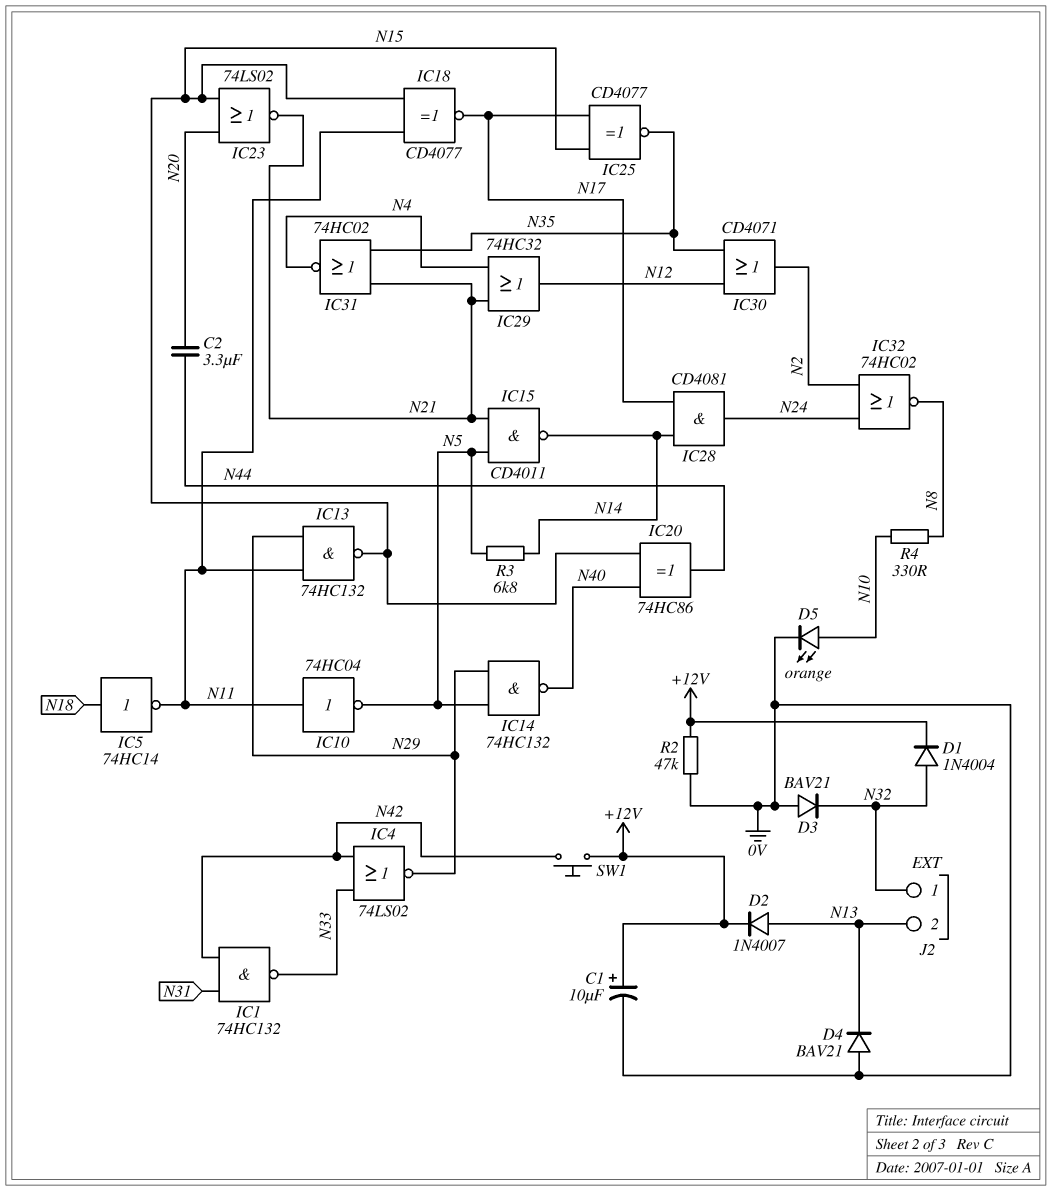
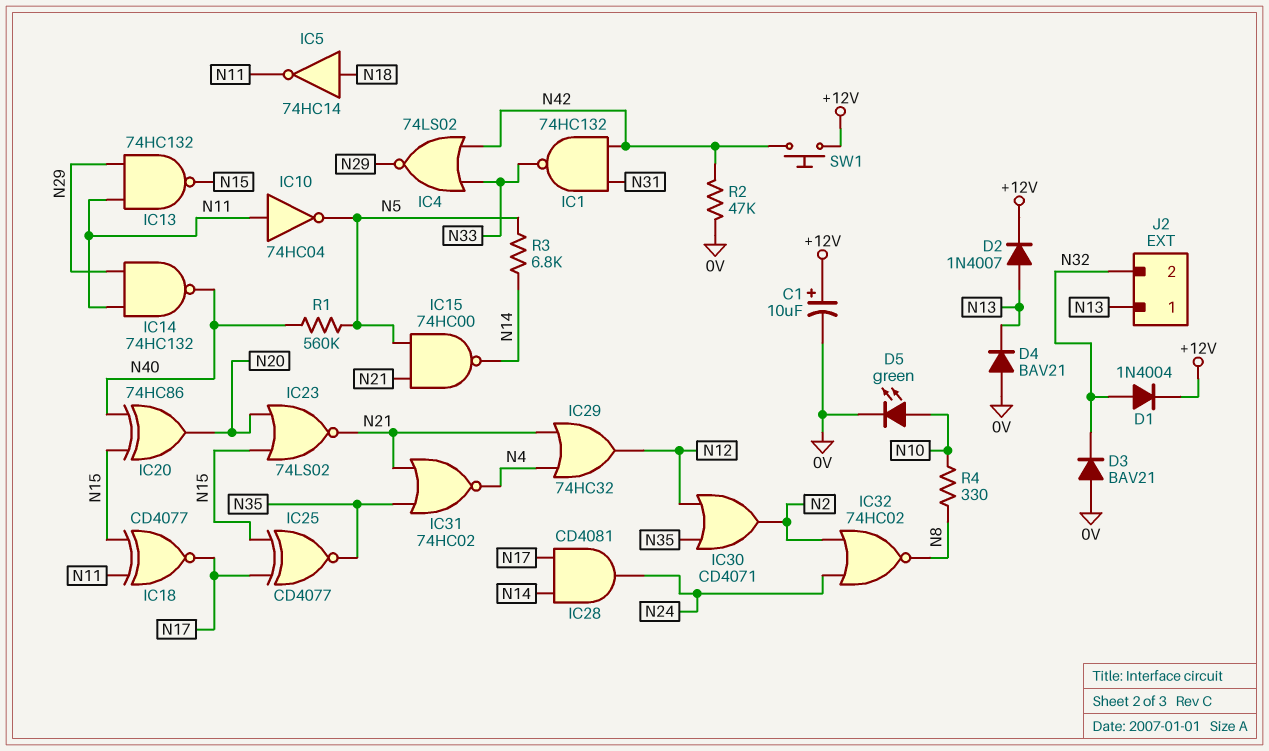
C2: 3.3uF (N20, N44) -> none
D5: LED orange (A N10, K 0V) -> LED green (A N10, K 0V)
IC14: NAND 74HC132 (in N5, in N29, out N40) -> NAND 74HC132 (in N11, in N29, out N40)
IC15: NAND CD4011 (in N5, in N21, out N14) -> NAND 74HC00 (in N5, in N21, out N14)
IC20: XOR 74HC86 (in N15, in N40, out N44) -> XOR 74HC86 (in N15, in N40, out N20)
J2 pin 1: N32 -> N13
J2 pin 2: N13 -> N32
R1: none -> 560k (N5, N40)
R2: 47k (+12V, 0V) -> 47k (0V, N42)

